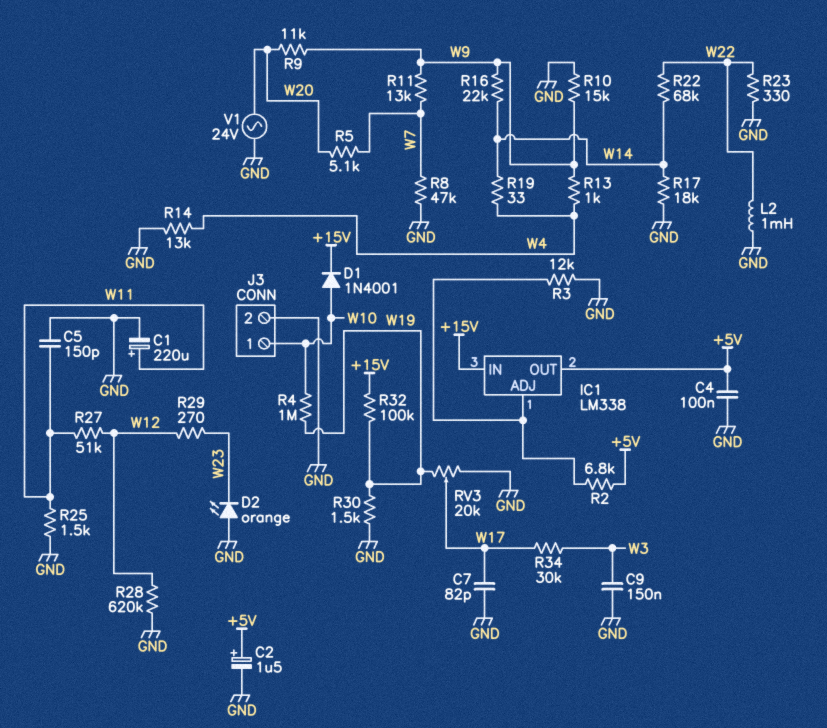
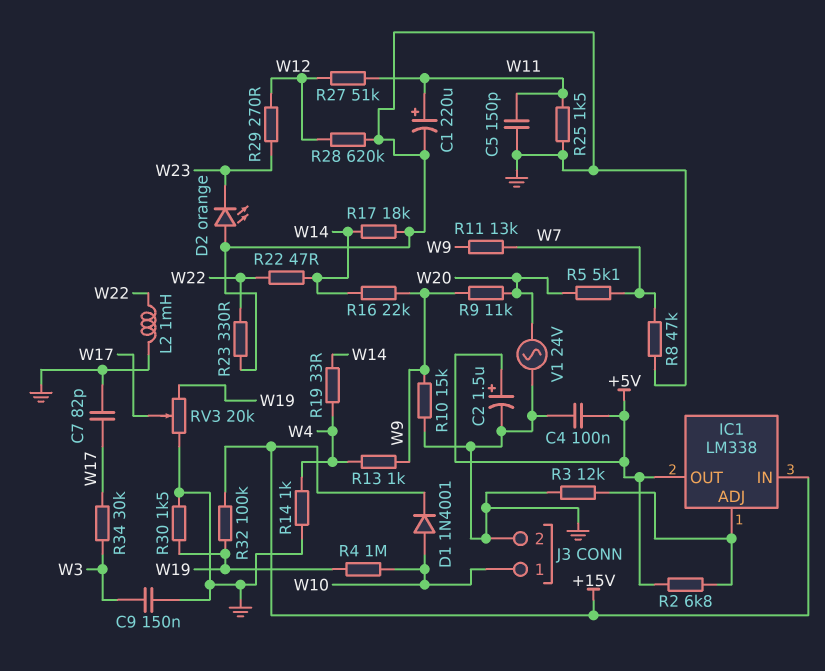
R14: 13k (GND, W4) -> 1k (GND, W4)
R22: 68k (W14, W22) -> 47 (W14, W22)

